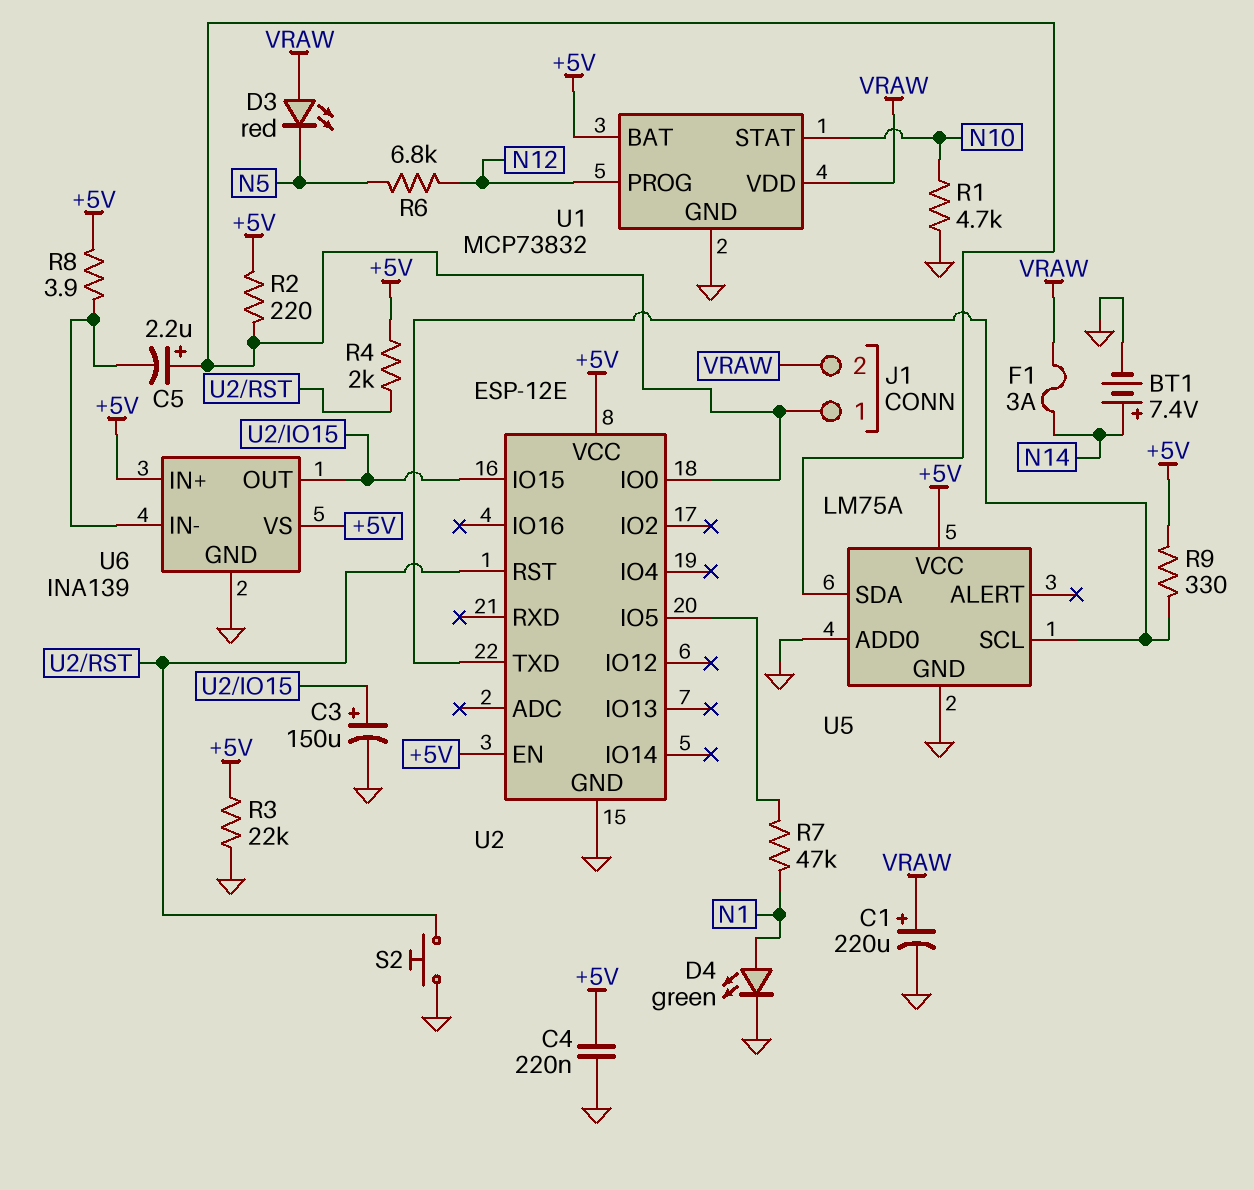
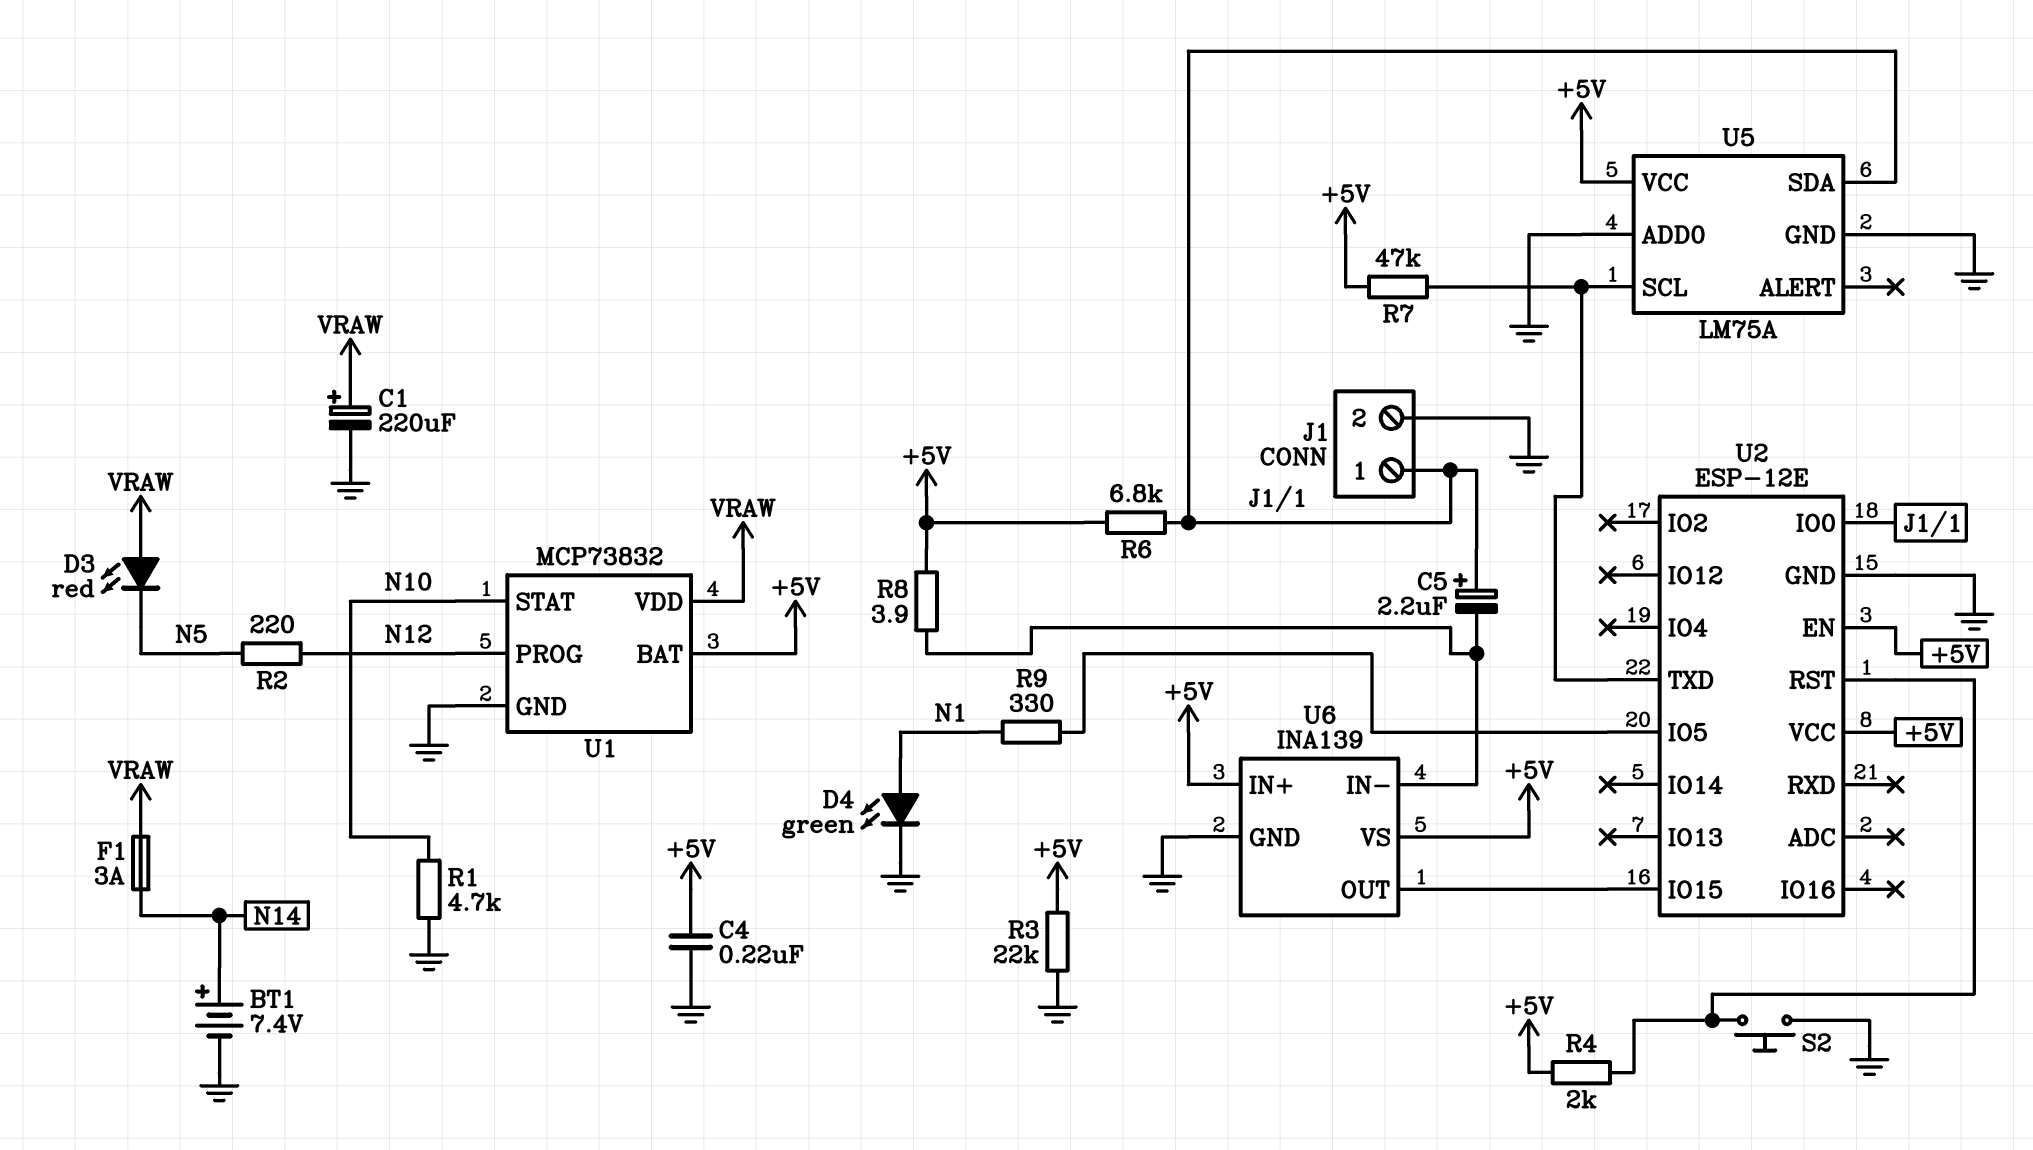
C3: 150uF (plus U2/IO15, minus GND) -> none
J1 pin 2: VRAW -> GND
R2: 220 (+5V, J1/1) -> 220 (N5, N12)
R6: 6.8k (N5, N12) -> 6.8k (+5V, J1/1)
R7: 47k (N1, U2/IO5) -> 47k (+5V, U2/TXD)
R9: 330 (+5V, U2/TXD) -> 330 (N1, U2/IO5)

